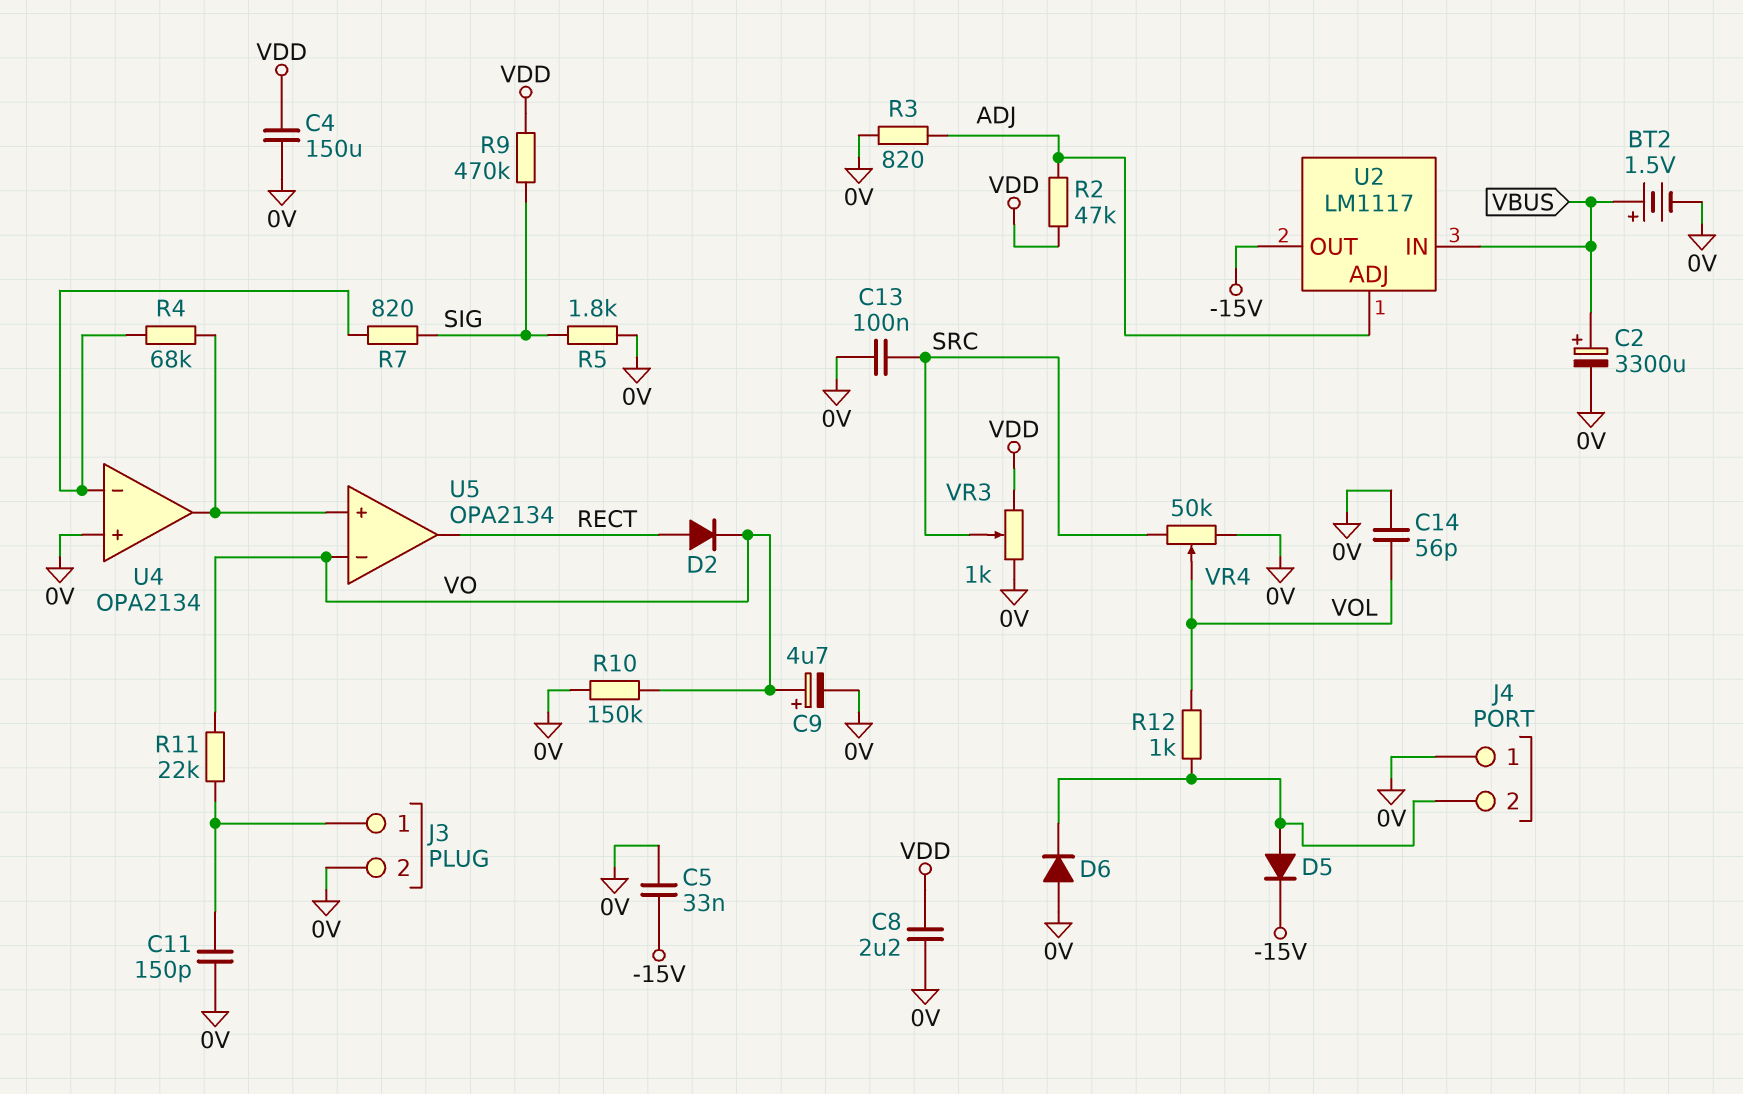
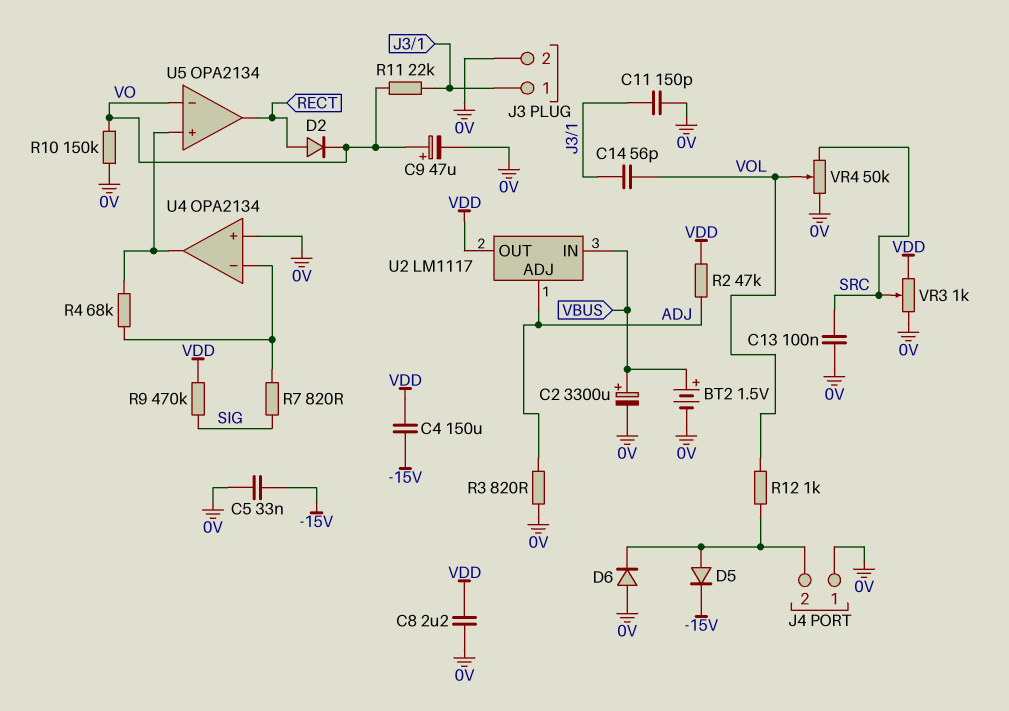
C4: 150uF (0V, VDD) -> 150uF (-15V, VDD)
C9: 4.7uF (plus VO, minus 0V) -> 47uF (plus VO, minus 0V)
C14: 56pF (0V, VOL) -> 56pF (J3/1, VOL)
R5: 1.8k (0V, SIG) -> none
U2 pin OUT: -15V -> VDD

